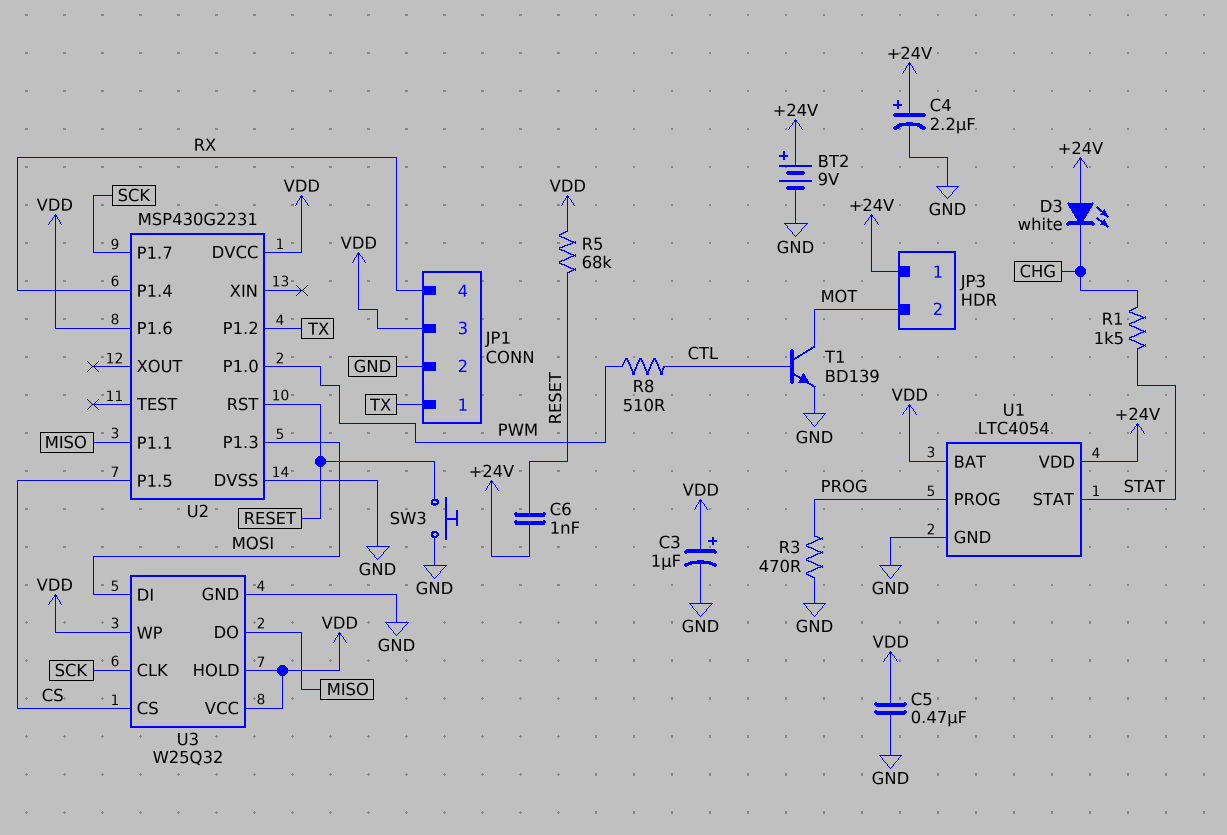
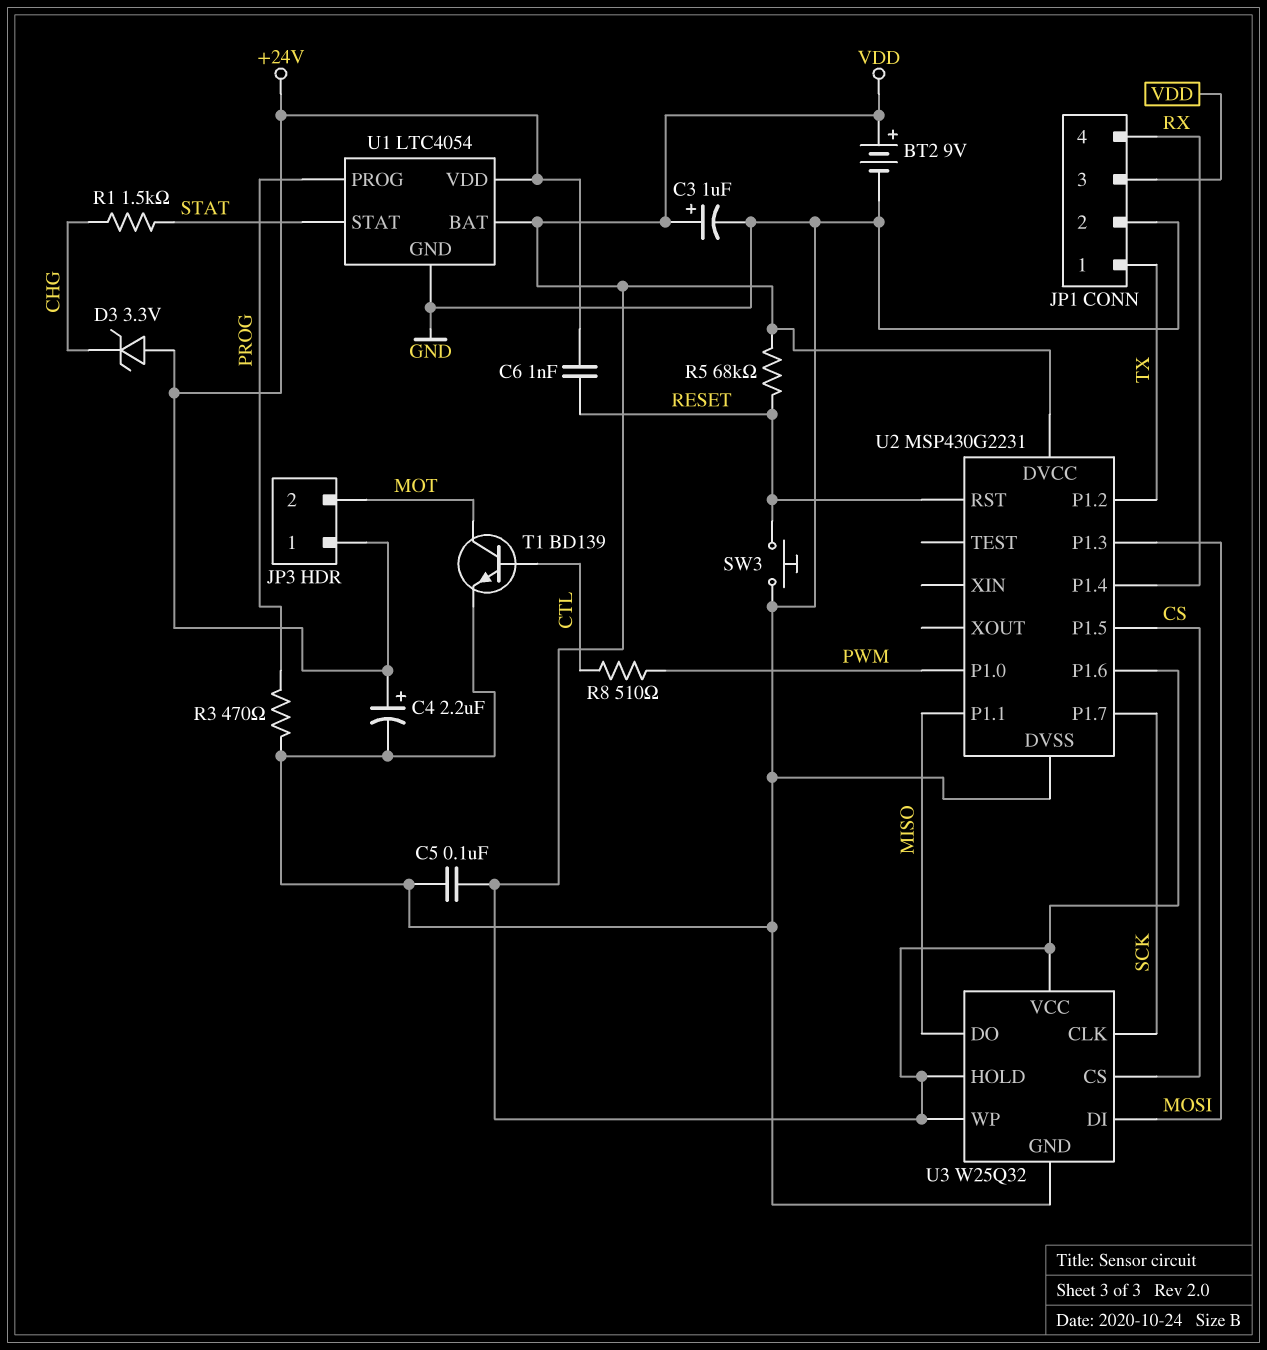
BT2: 9V (plus +24V, minus GND) -> 9V (plus VDD, minus GND)
C5: 470nF (GND, VDD) -> 100nF (GND, VDD)
D3: LED white (A +24V, K CHG) -> zener 3.3V (A +24V, K CHG)

